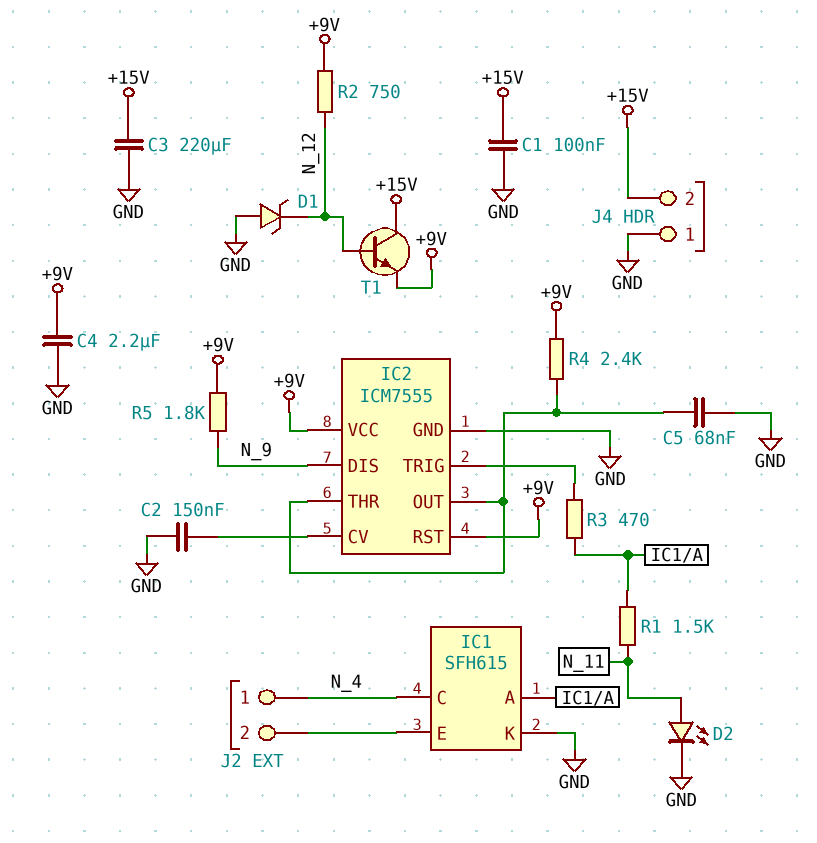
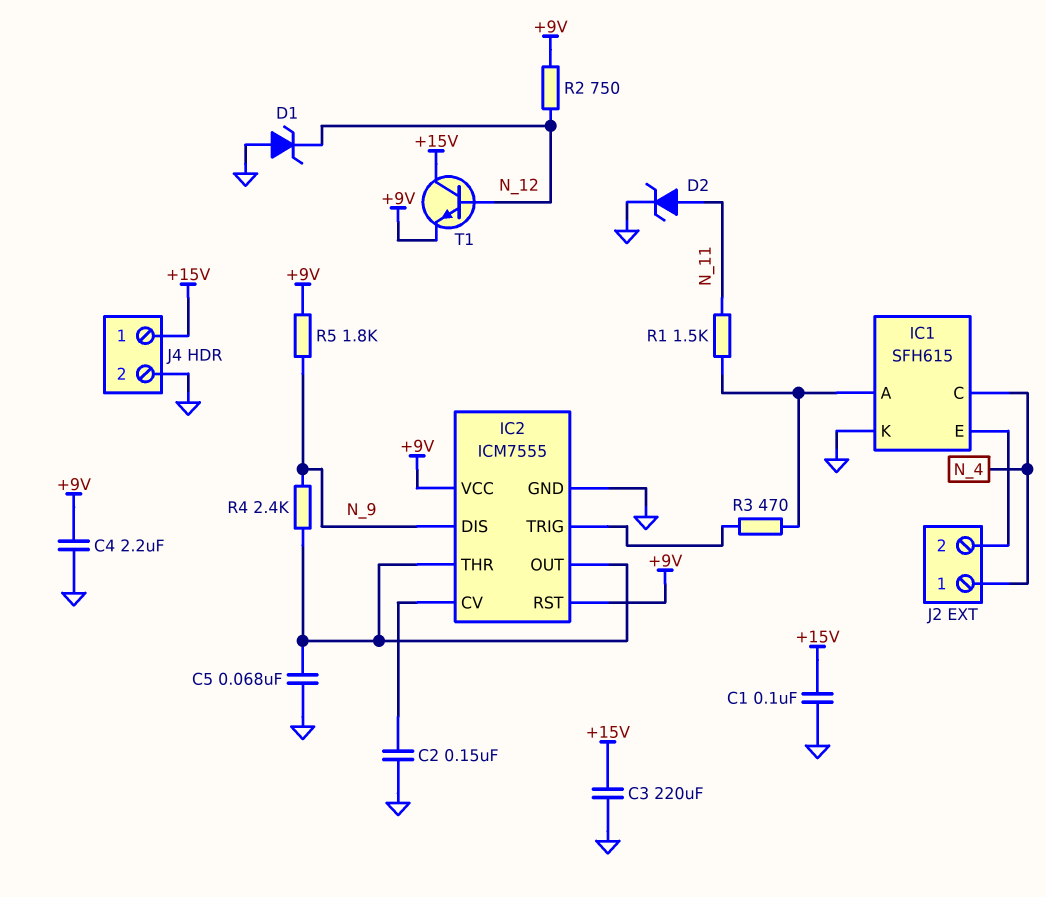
D2: LED (A N_11, K GND) -> zener (A N_11, K GND)
J4 pin 1: GND -> +15V
J4 pin 2: +15V -> GND
R4: 2.4k (+9V, IC2/OUT) -> 2.4k (IC2/OUT, N_9)

